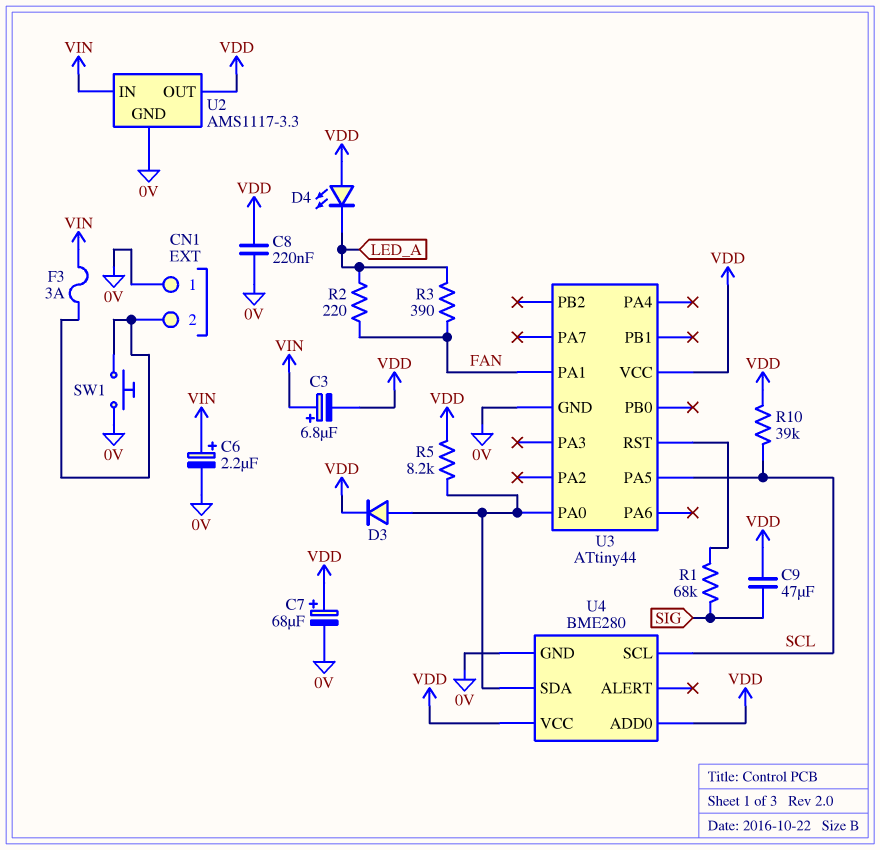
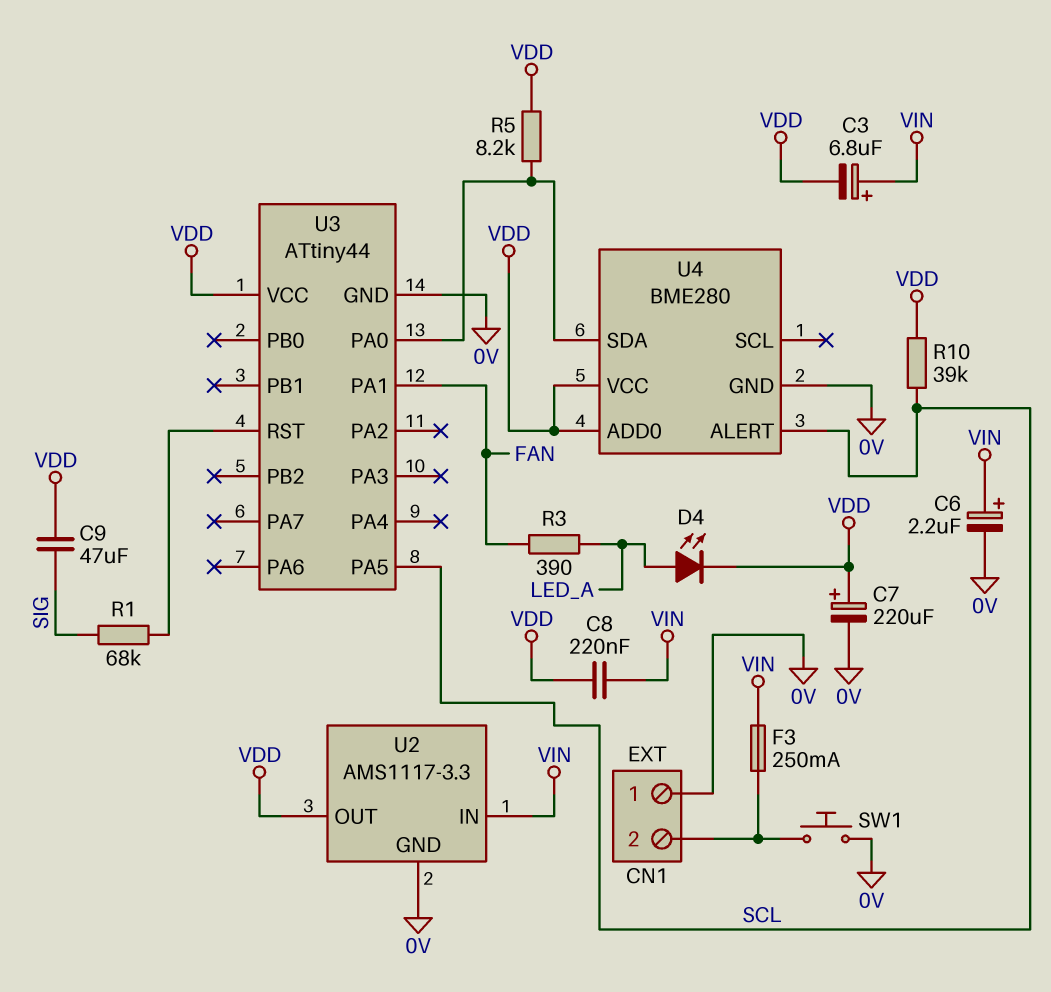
C7: 68uF (plus VDD, minus 0V) -> 220uF (plus VDD, minus 0V)
C8: 220nF (0V, VDD) -> 220nF (VDD, VIN)
D3: diode (A U3/PA0, K VDD) -> none
D4: LED (A VDD, K LED_A) -> LED (A LED_A, K VDD)
F3: 3A (CN1/2, VIN) -> 250mA (CN1/2, VIN)
R2: 220 (FAN, LED_A) -> none
U4 pin ALERT: none -> SCL
U4 pin SCL: SCL -> none

